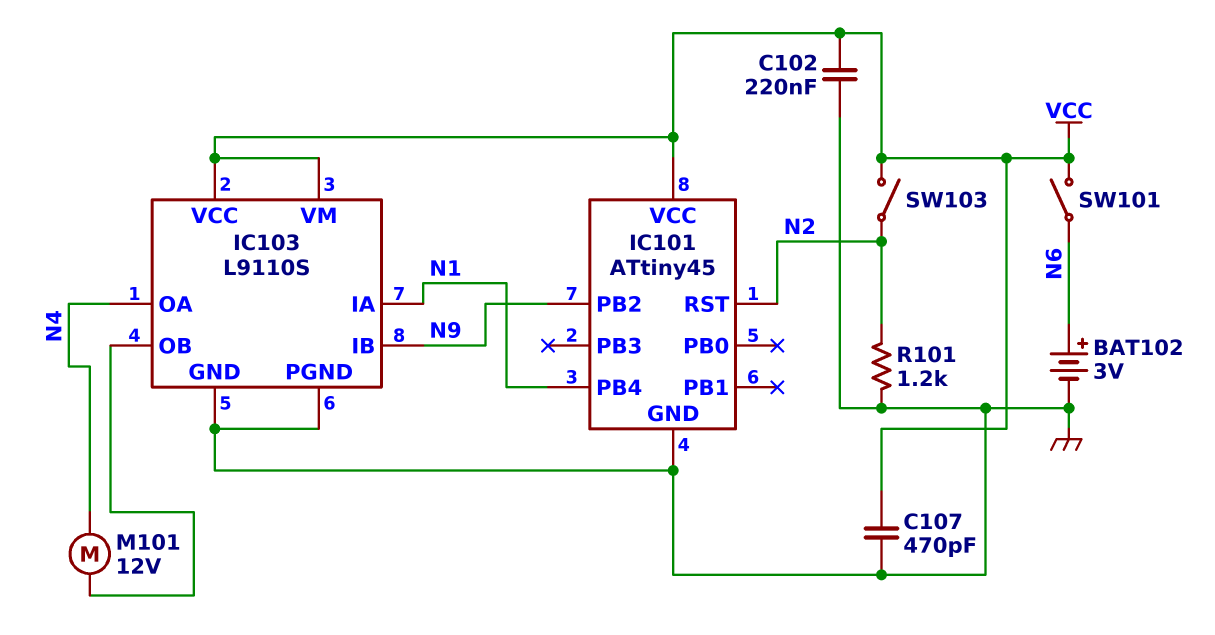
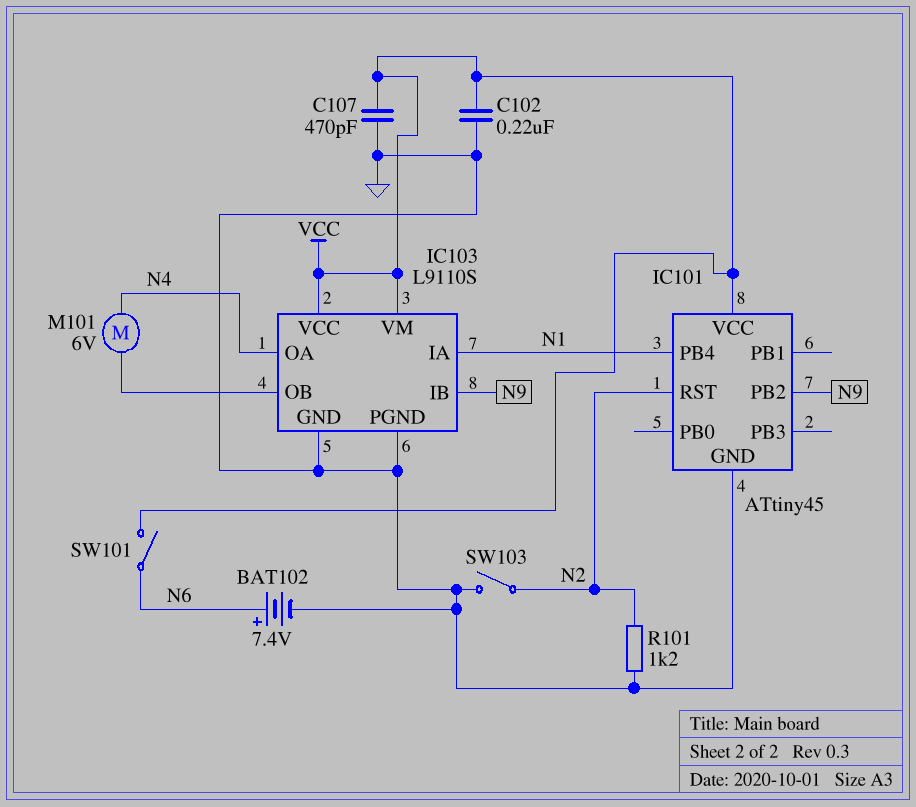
BAT102: 3V (plus N6, minus GND) -> 7.4V (plus N6, minus GND)
M101: motor 12V (IC103/OB, N4) -> motor 6V (IC103/OB, N4)
SW103: switch (N2, VCC) -> switch (GND, N2)

